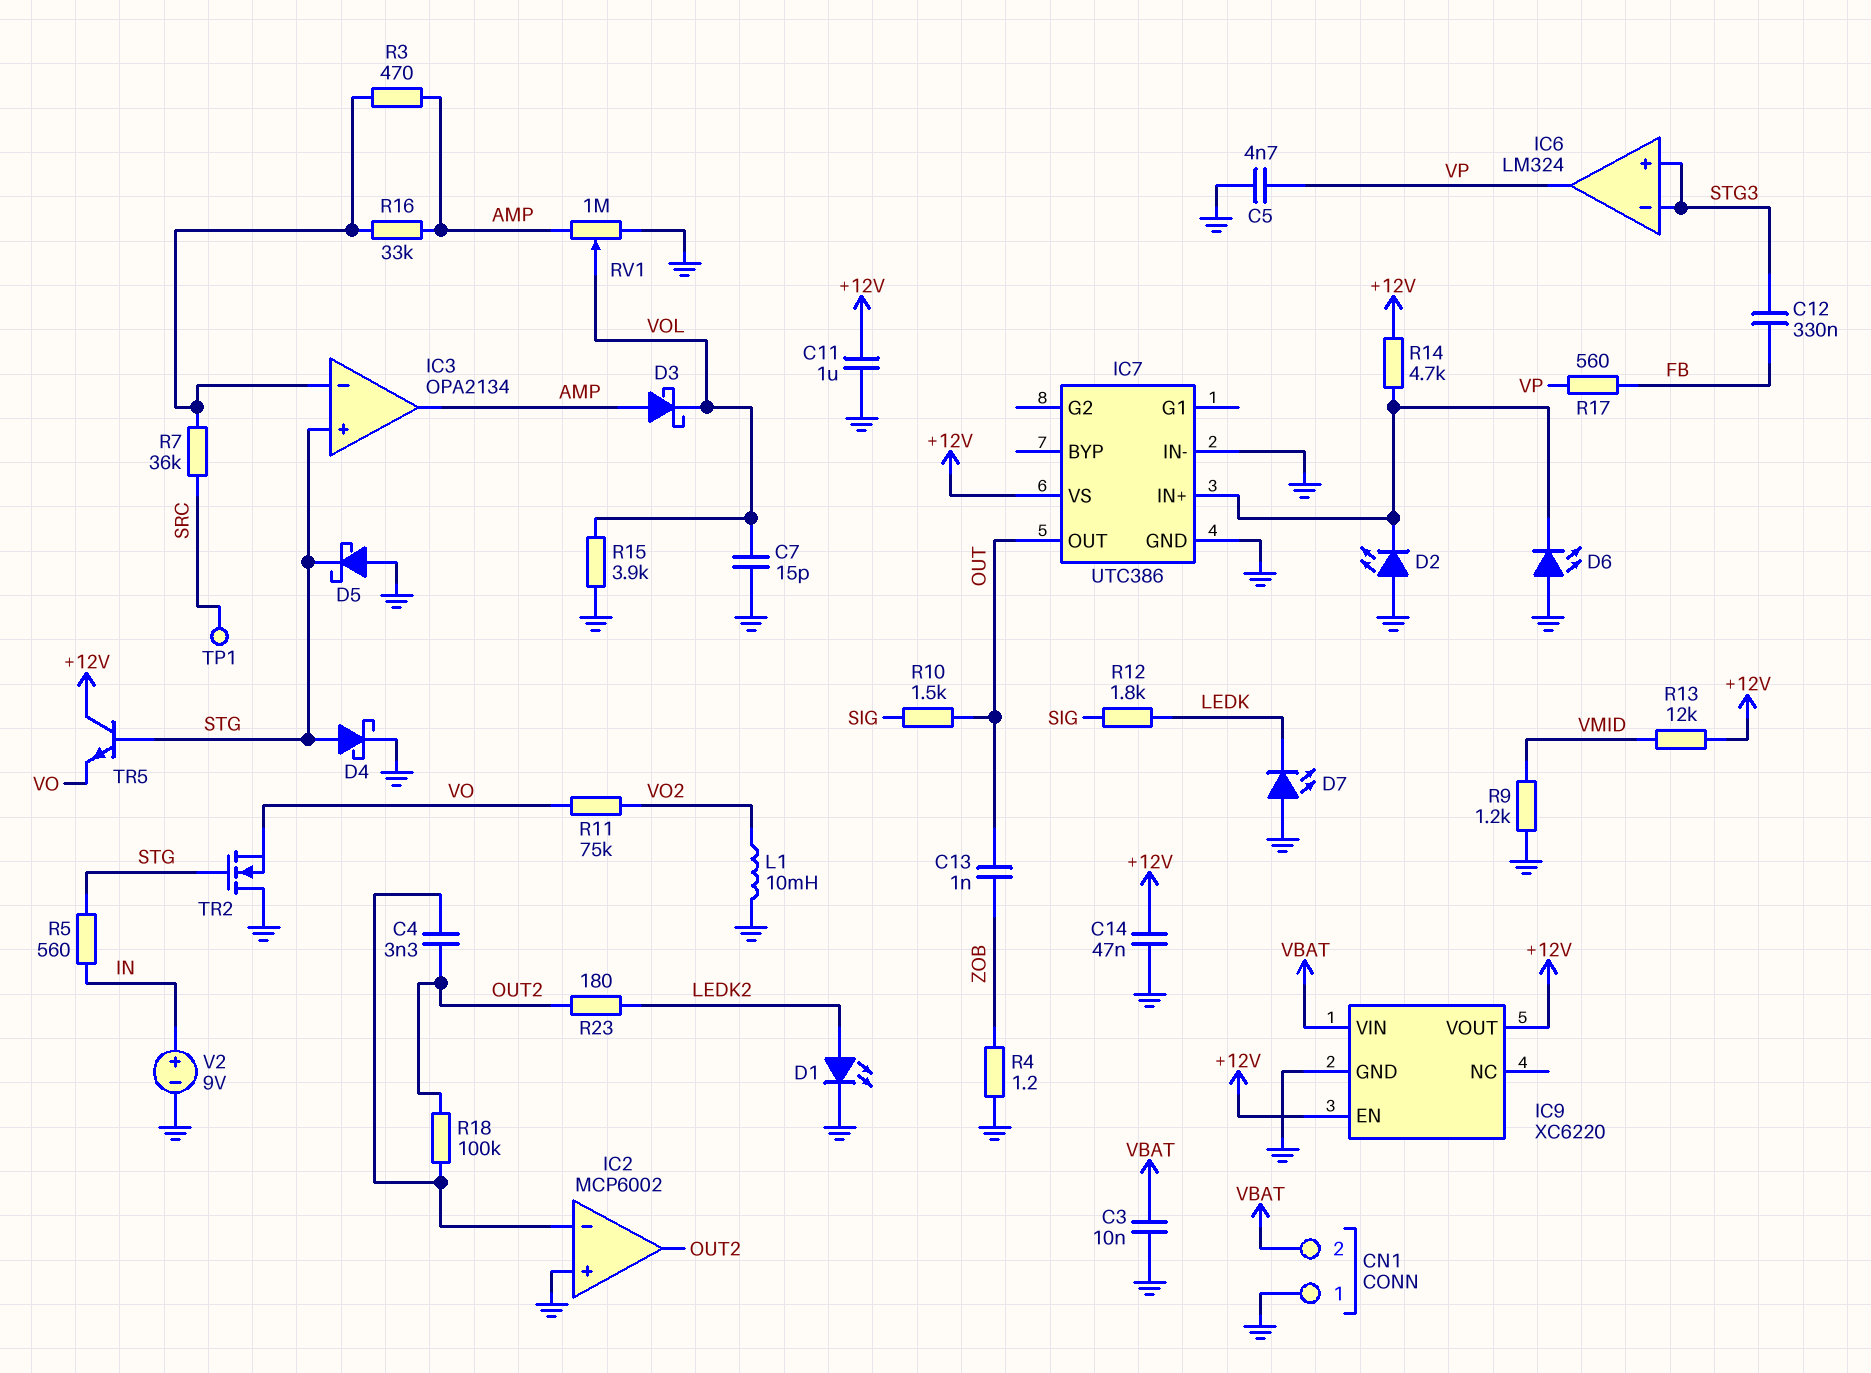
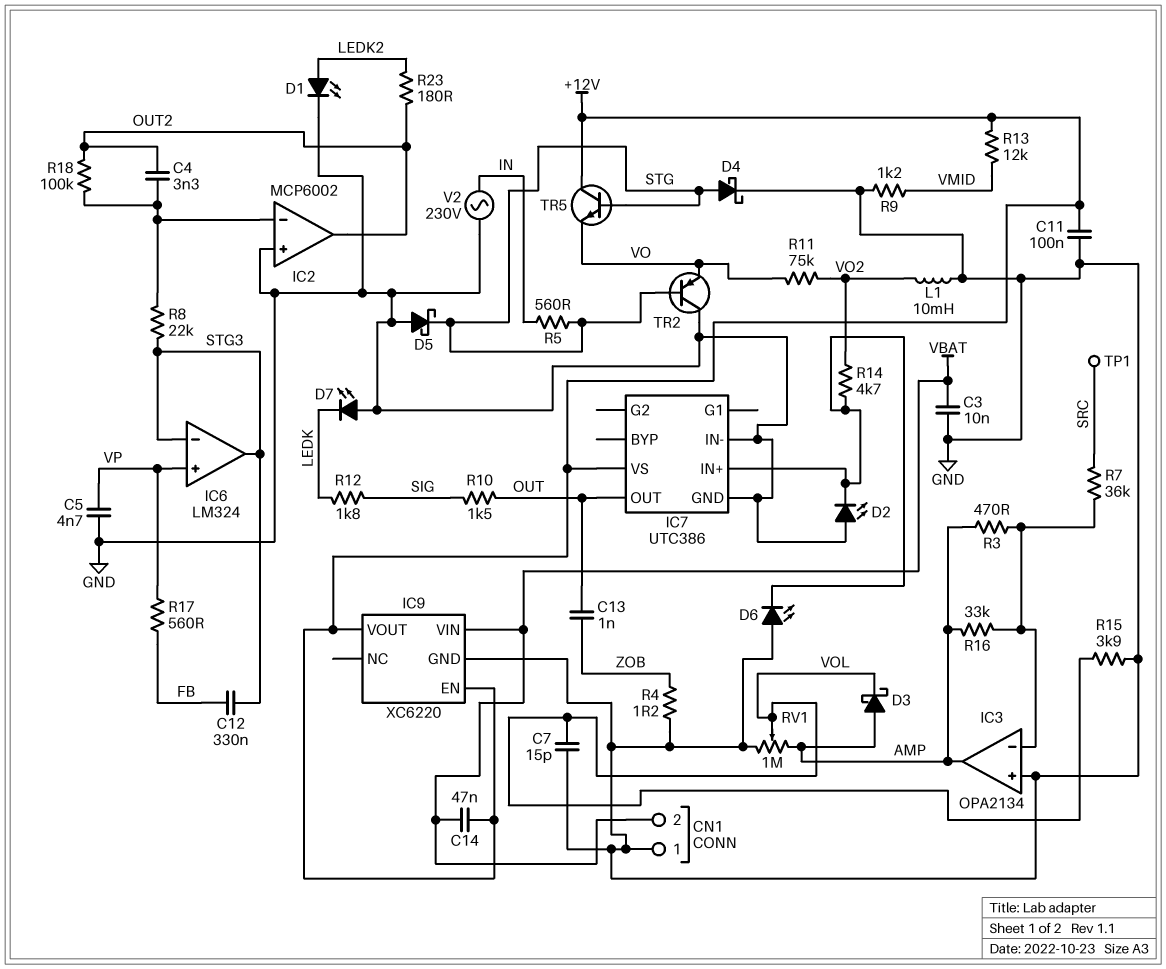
C11: 1uF (+12V, GND) -> 100nF (+12V, GND)
C14: 47nF (+12V, GND) -> 47nF (+12V, VBAT)
IC3 pin in+: STG -> GND
IC6 pin in+: STG3 -> VP
IC6 pin out: VP -> STG3
R8: none -> 22k (IC2/in-, STG3)
R14: 4.7k (+12V, IC7/IN+) -> 4.7k (IC7/IN+, VO2)
TR2: NMOS (G STG, D GND, S VO) -> PNP (B STG, C GND, E VO)
V2: 9V (plus IN, minus GND) -> AC 230V (GND, IN)

